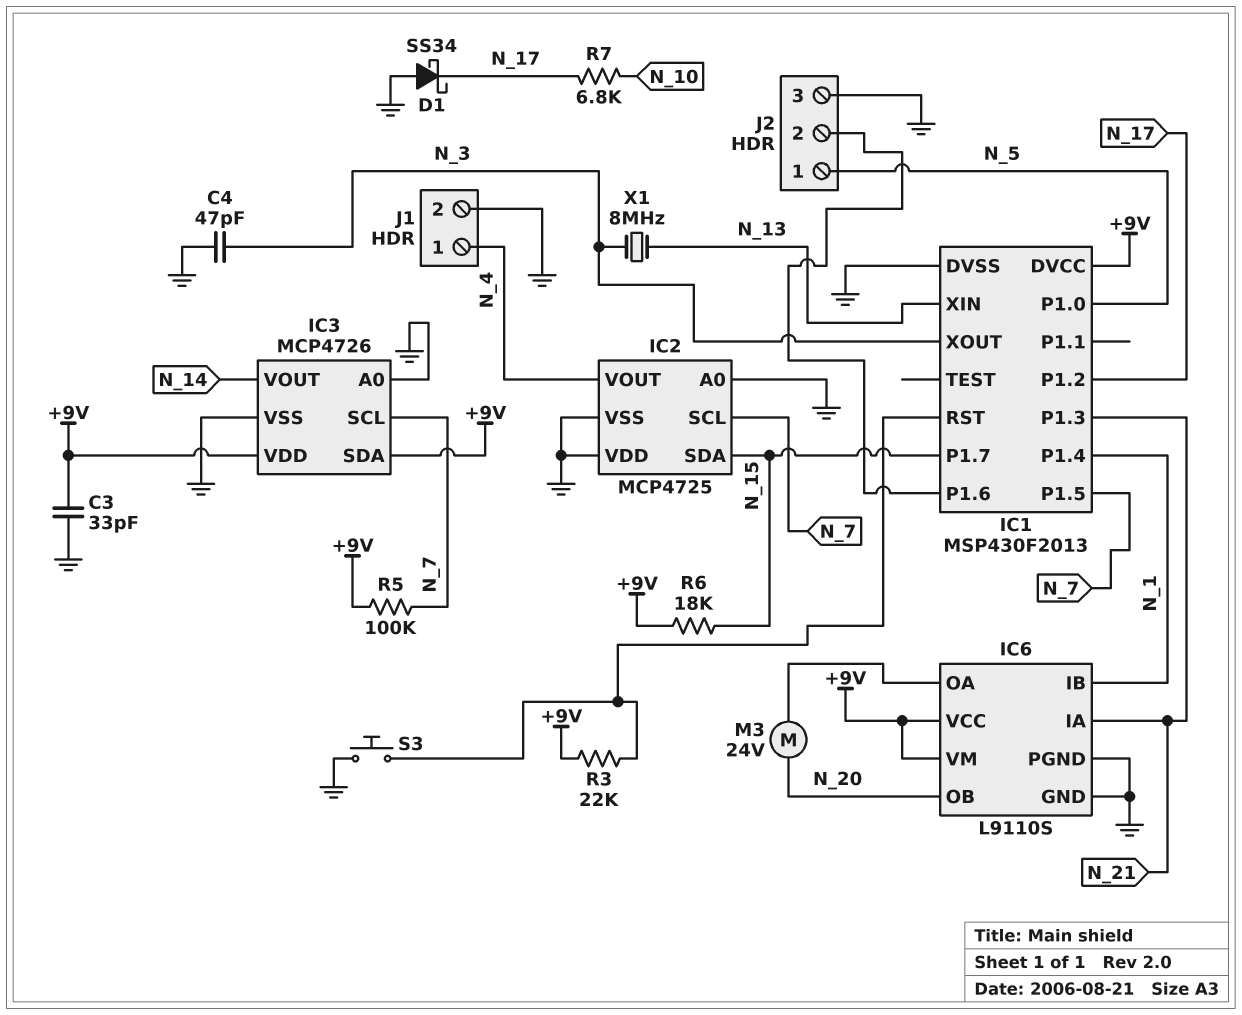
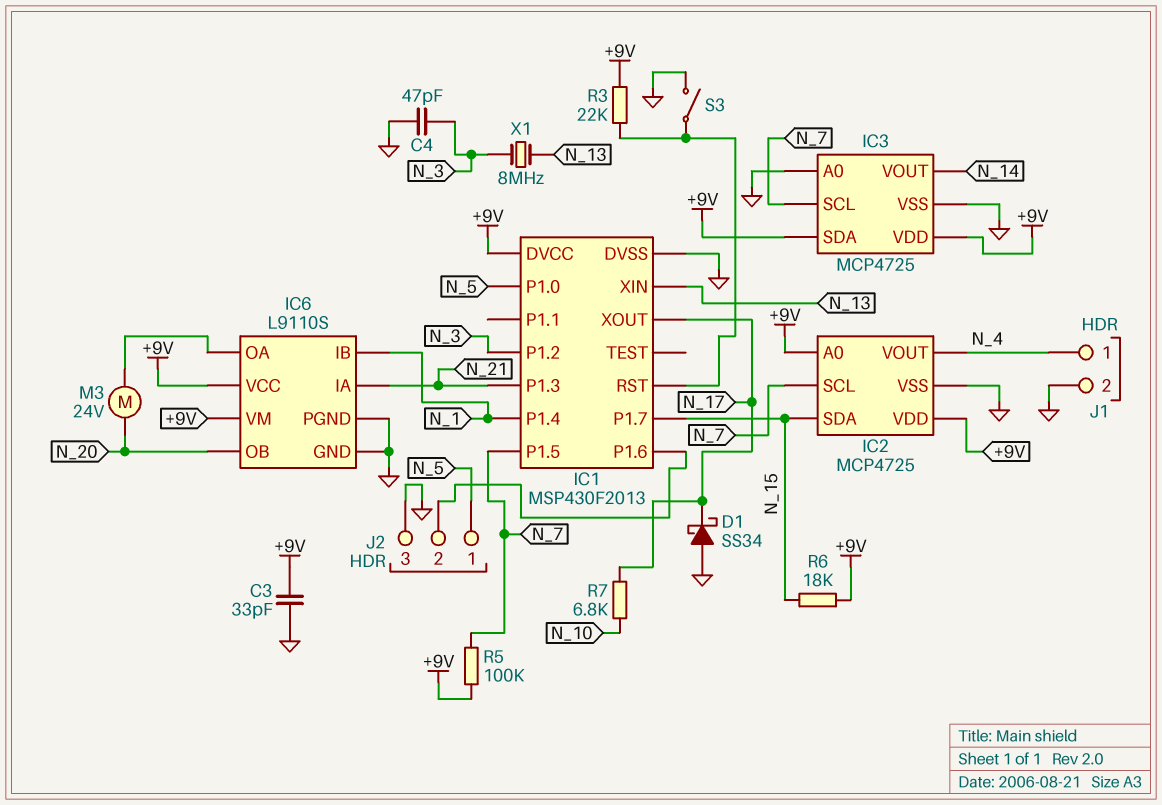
IC1 pin P1.2: N_17 -> N_3
IC1 pin XOUT: N_3 -> N_17
IC2 pin A0: GND -> +9V
IC2 pin VDD: GND -> +9V
IC3: MCP4726 -> MCP4725
S3: button (GND, IC1/RST) -> switch (GND, IC1/RST)

